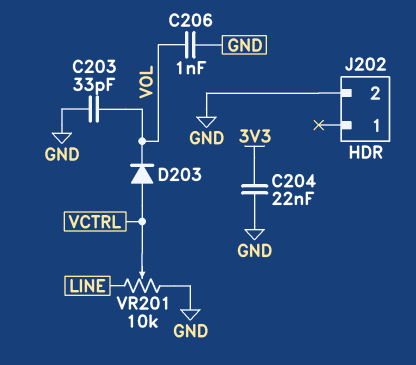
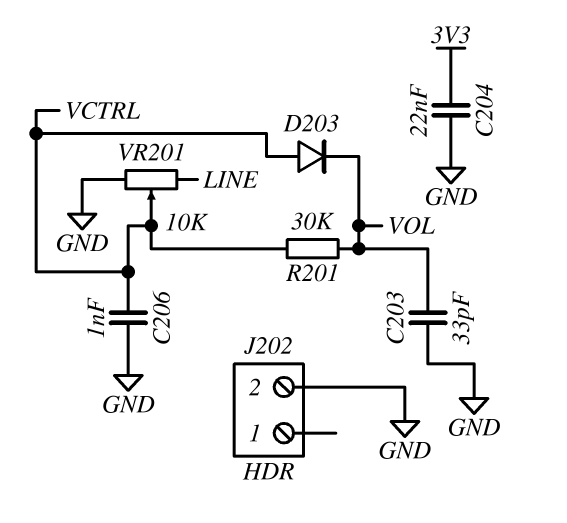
C206: 1nF (GND, VOL) -> 1nF (GND, VCTRL)
R201: none -> 30k (VCTRL, VOL)

